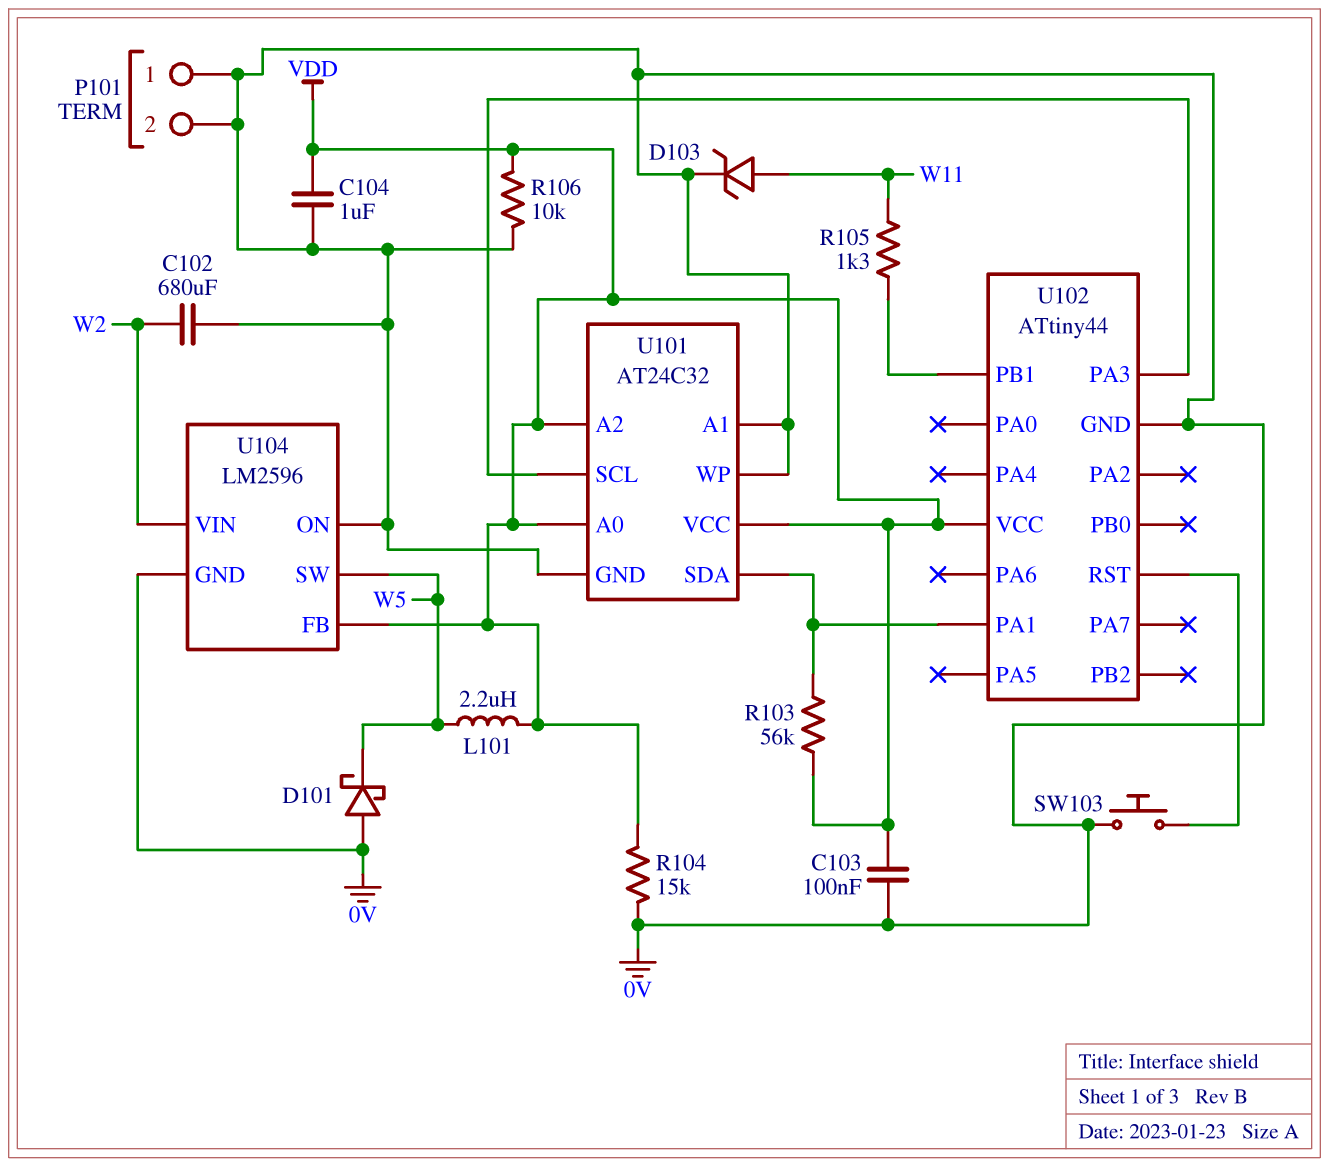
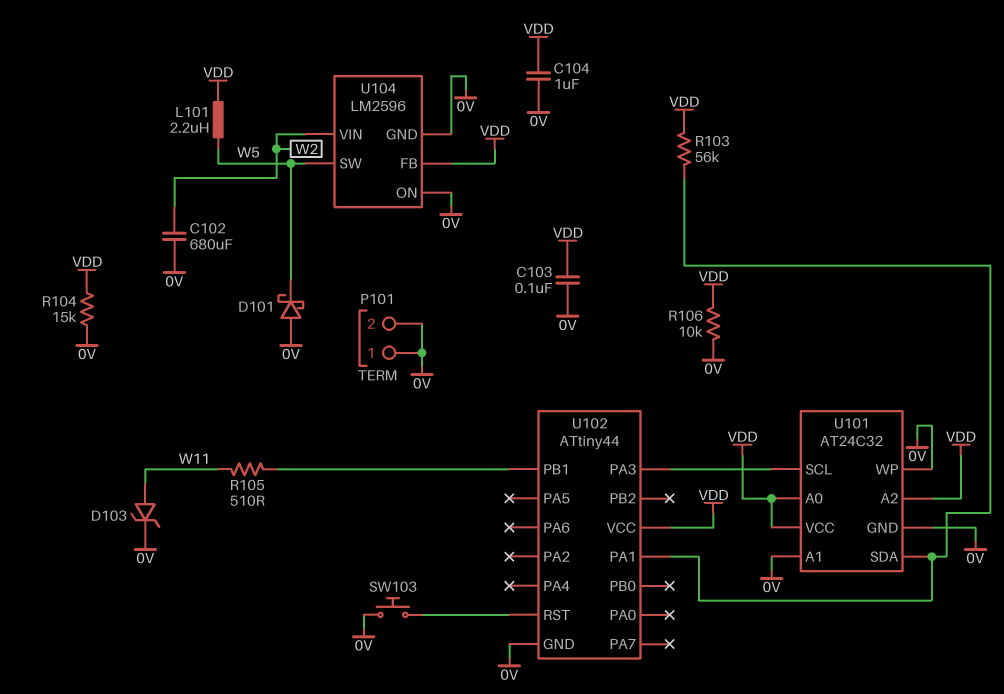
R105: 1.3k (U102/PB1, W11) -> 510 (U102/PB1, W11)

